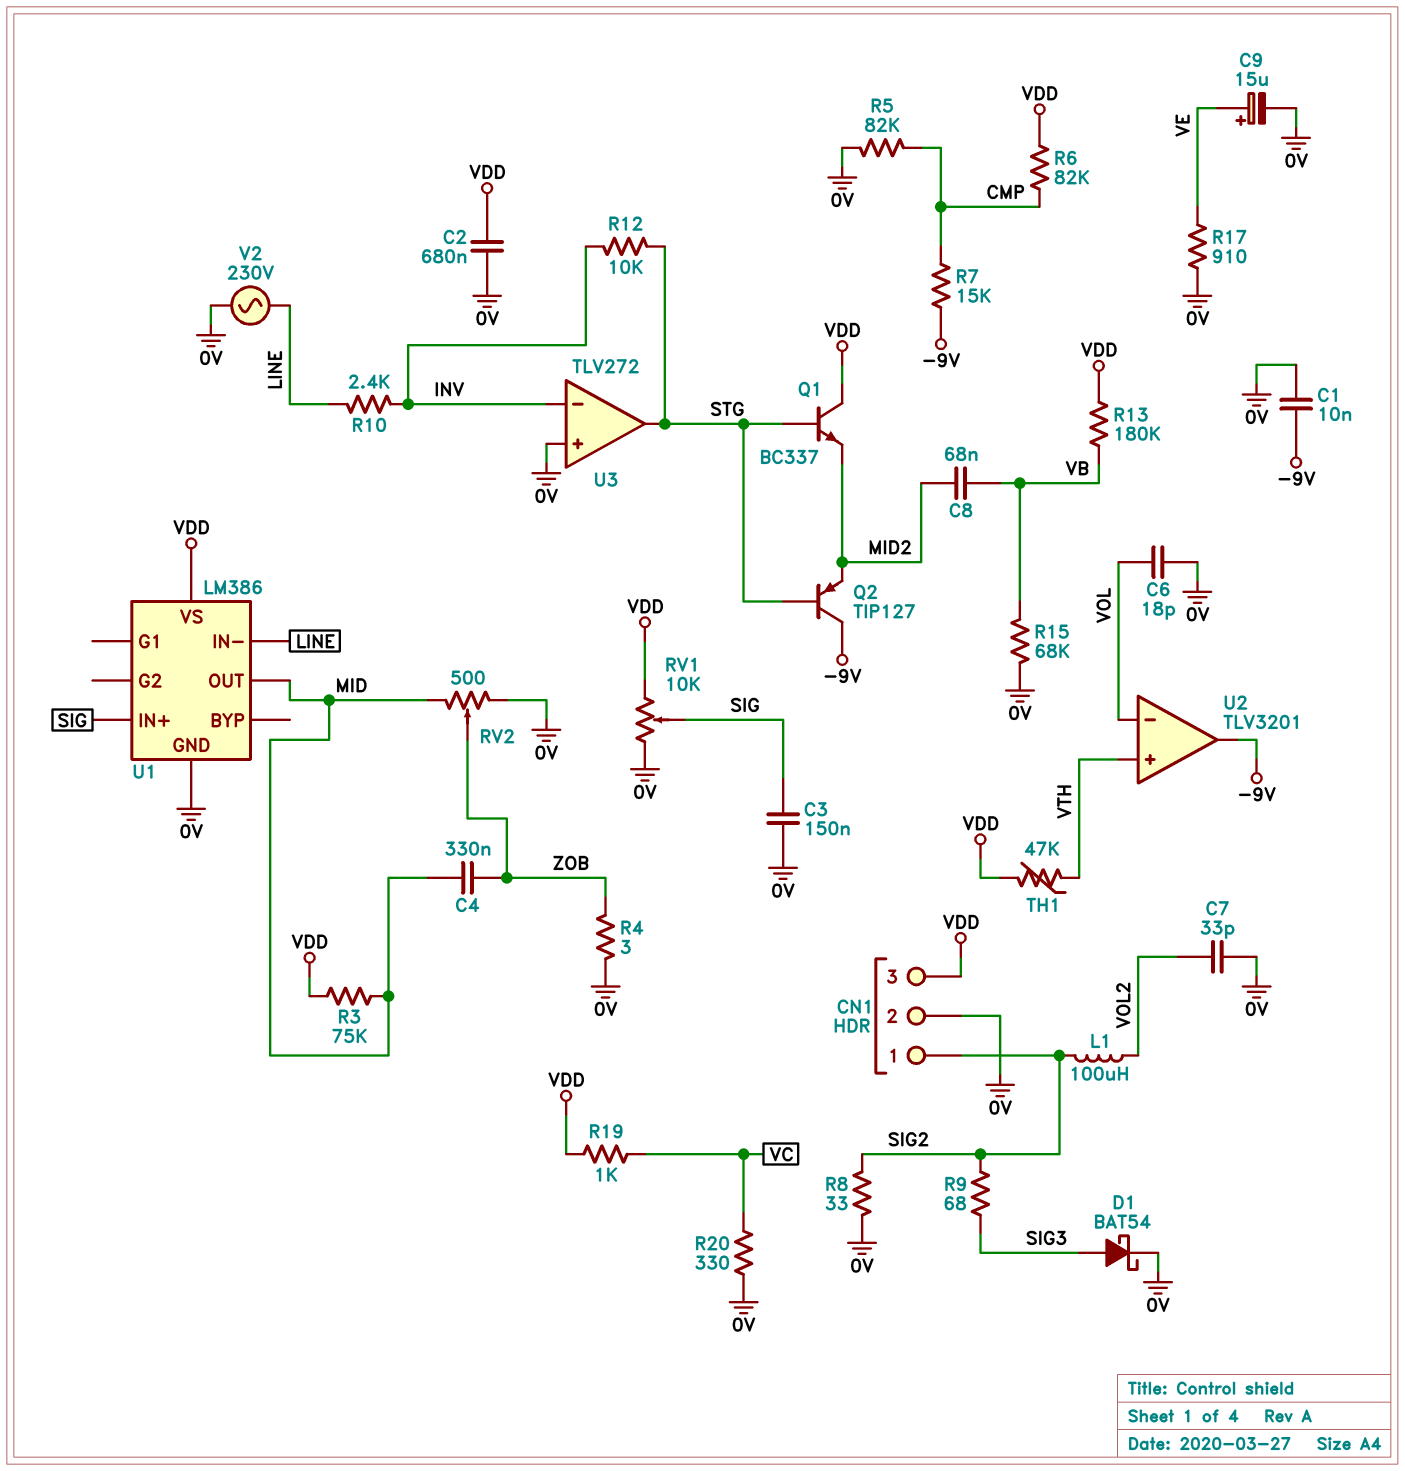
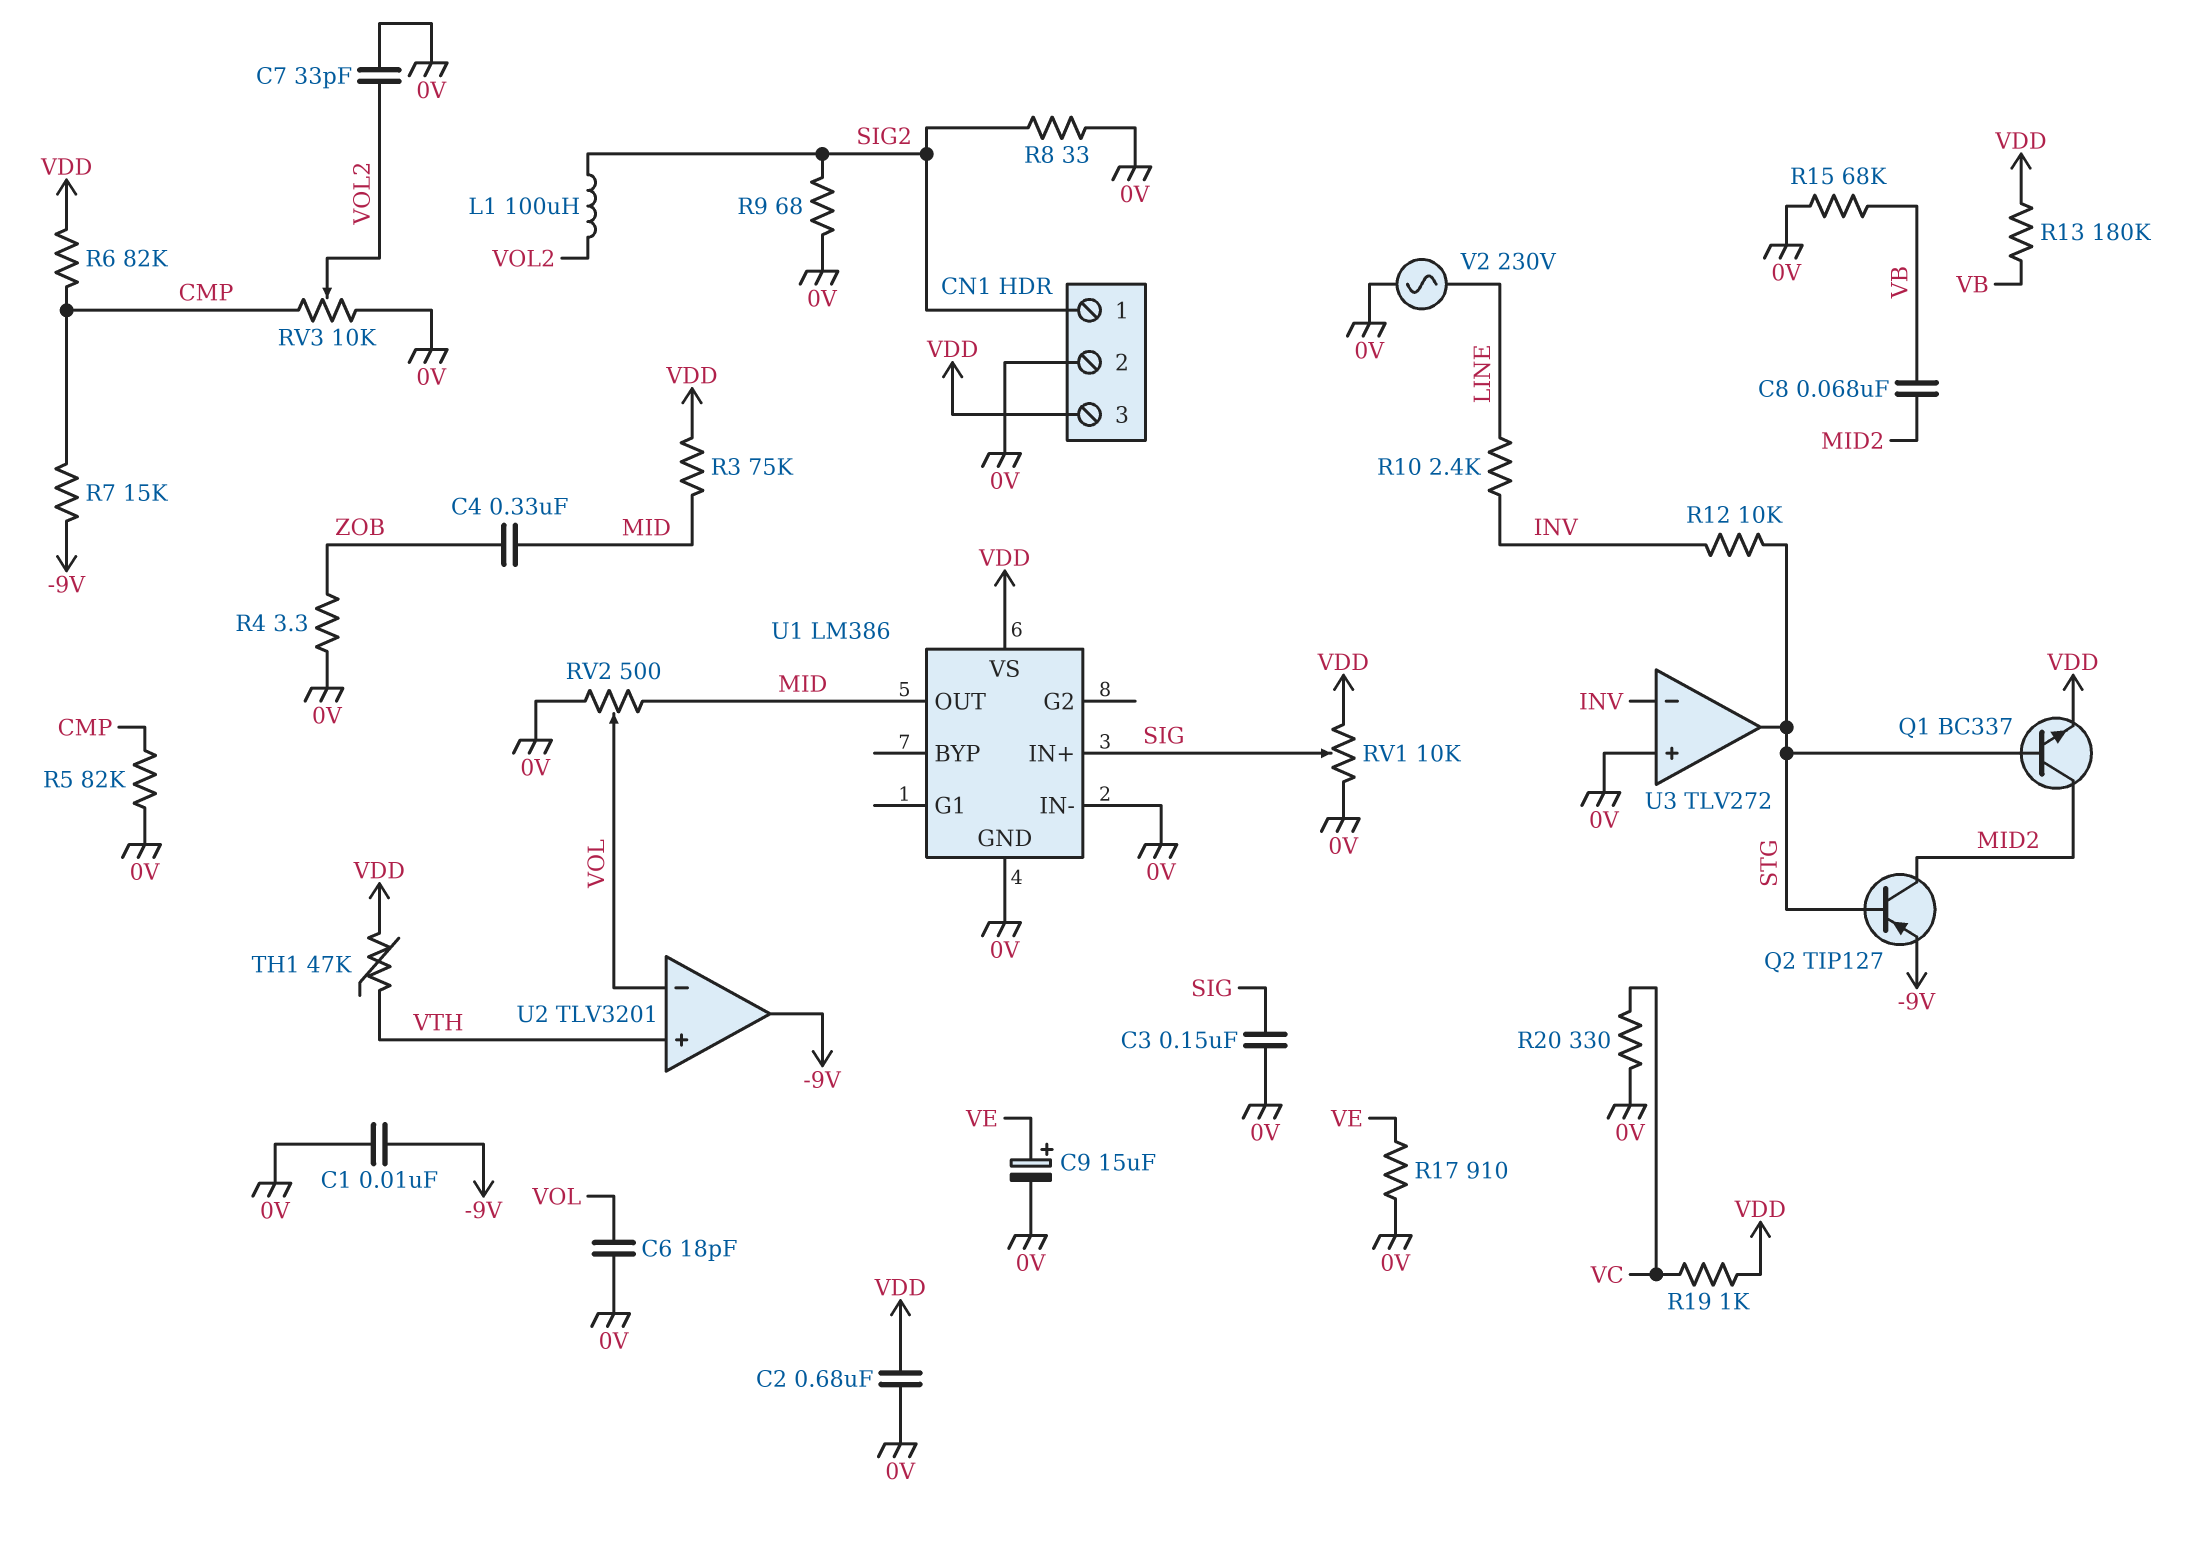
D1: schottky BAT54 (A SIG3, K 0V) -> none
Q1: NPN BC337 (B STG, C VDD, E MID2) -> NPN BC337 (B STG, C MID2, E VDD)
Q2: PNP TIP127 (B STG, C -9V, E MID2) -> PNP TIP127 (B STG, C MID2, E -9V)
R4: 3 (0V, ZOB) -> 3.3 (0V, ZOB)
R9: 68 (SIG2, SIG3) -> 68 (0V, SIG2)
RV2: 500 (0V, MID, wiper ZOB) -> 500 (0V, MID, wiper VOL)
RV3: none -> 10k (0V, CMP, wiper VOL2)
U1 pin IN-: LINE -> 0V

